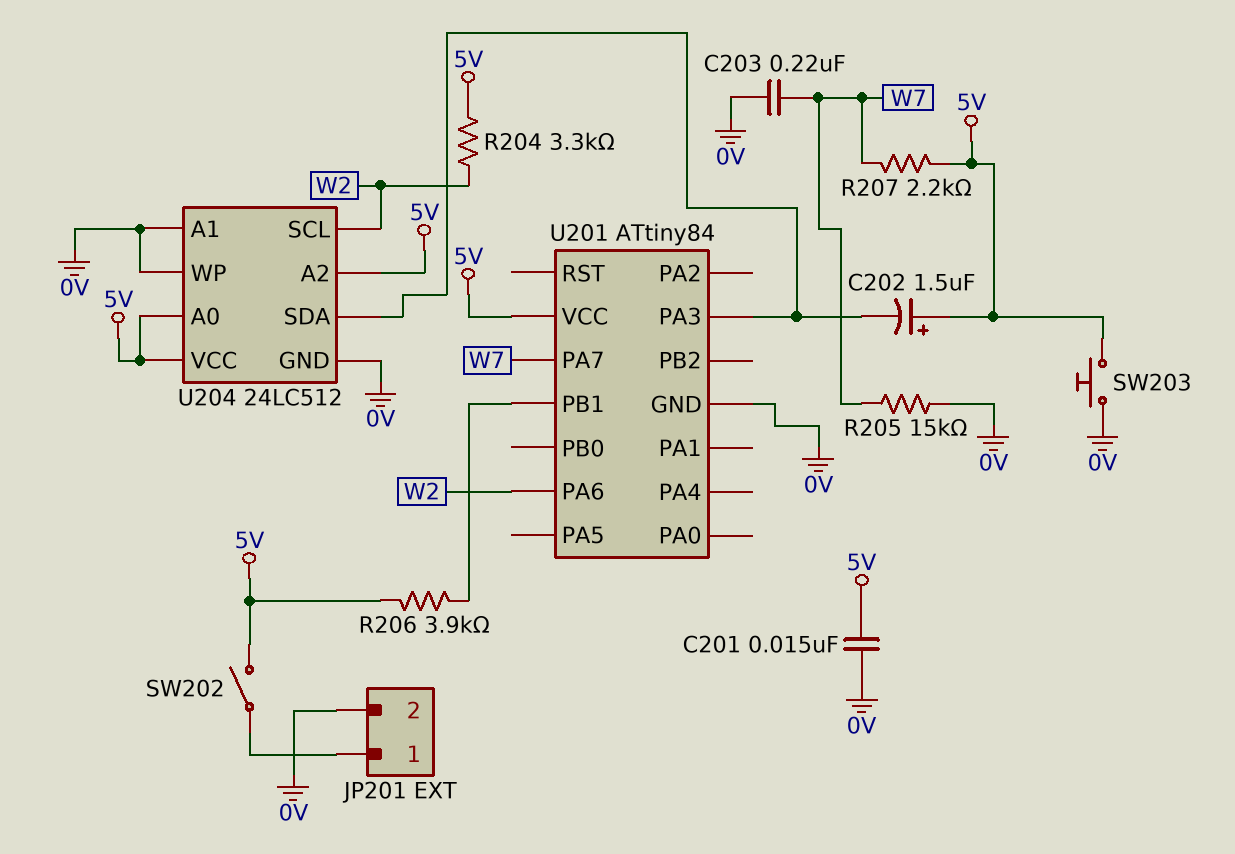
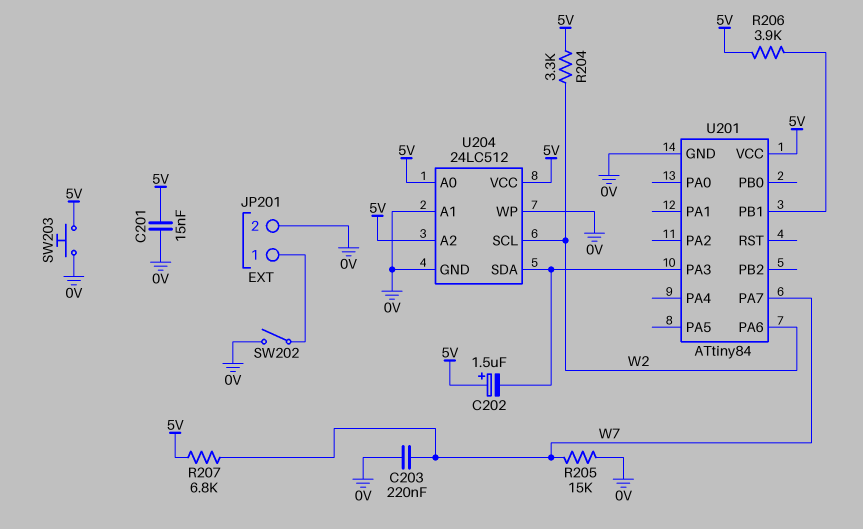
R207: 2.2k (5V, W7) -> 6.8k (5V, W7)
SW202: switch (5V, JP201/1) -> switch (0V, JP201/1)

